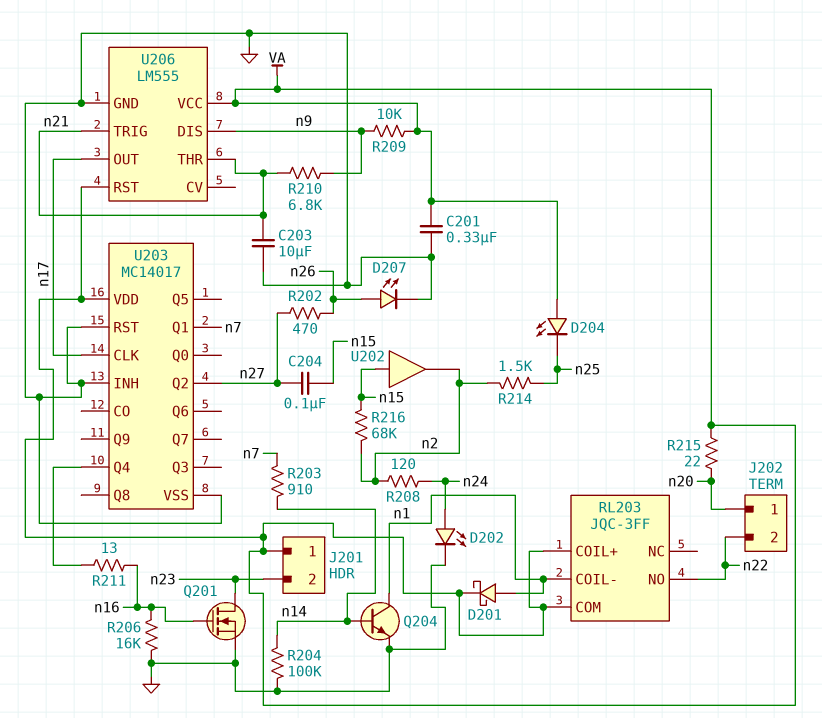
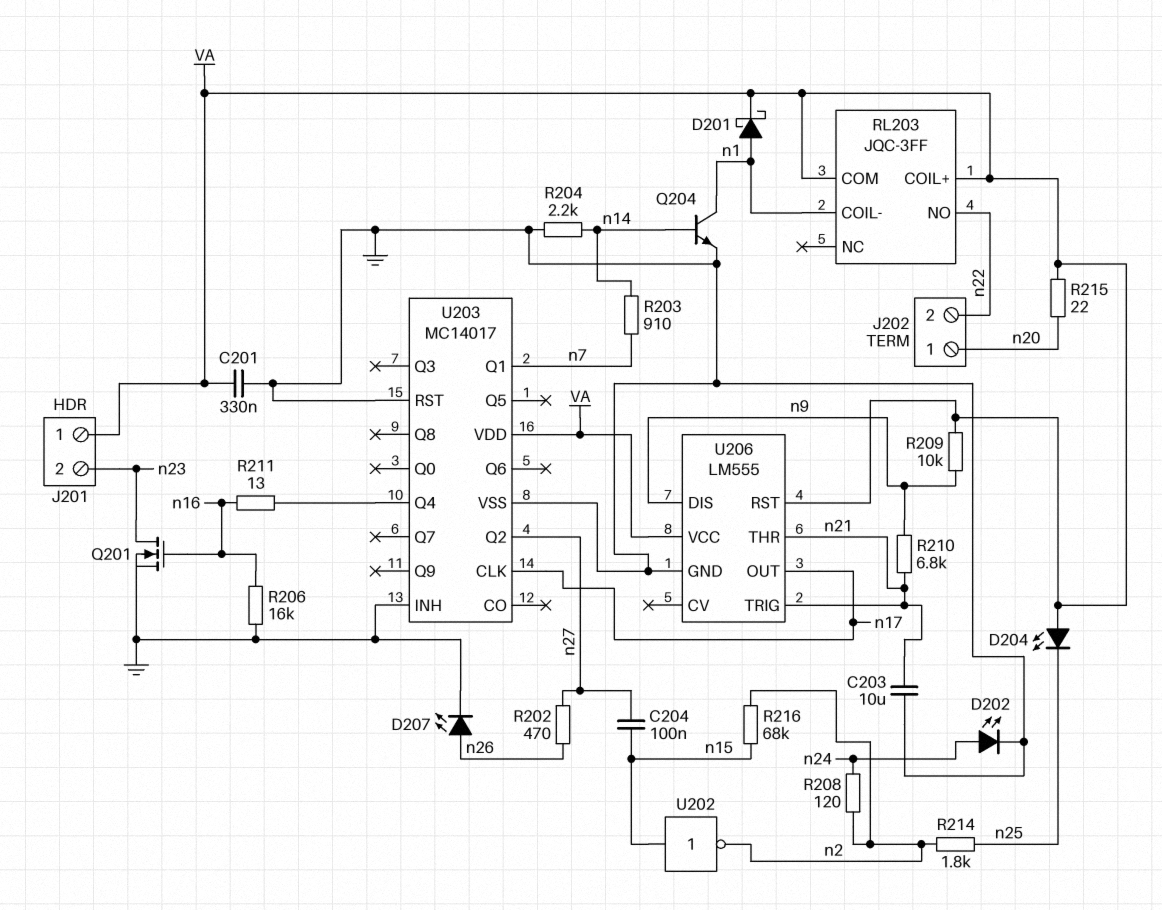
R204: 100k (GND, n14) -> 2.2k (GND, n14)
R214: 1.5k (n2, n25) -> 1.8k (n2, n25)
U202: buffer (in n15, out n2) -> NOT (in n15, out n2)

